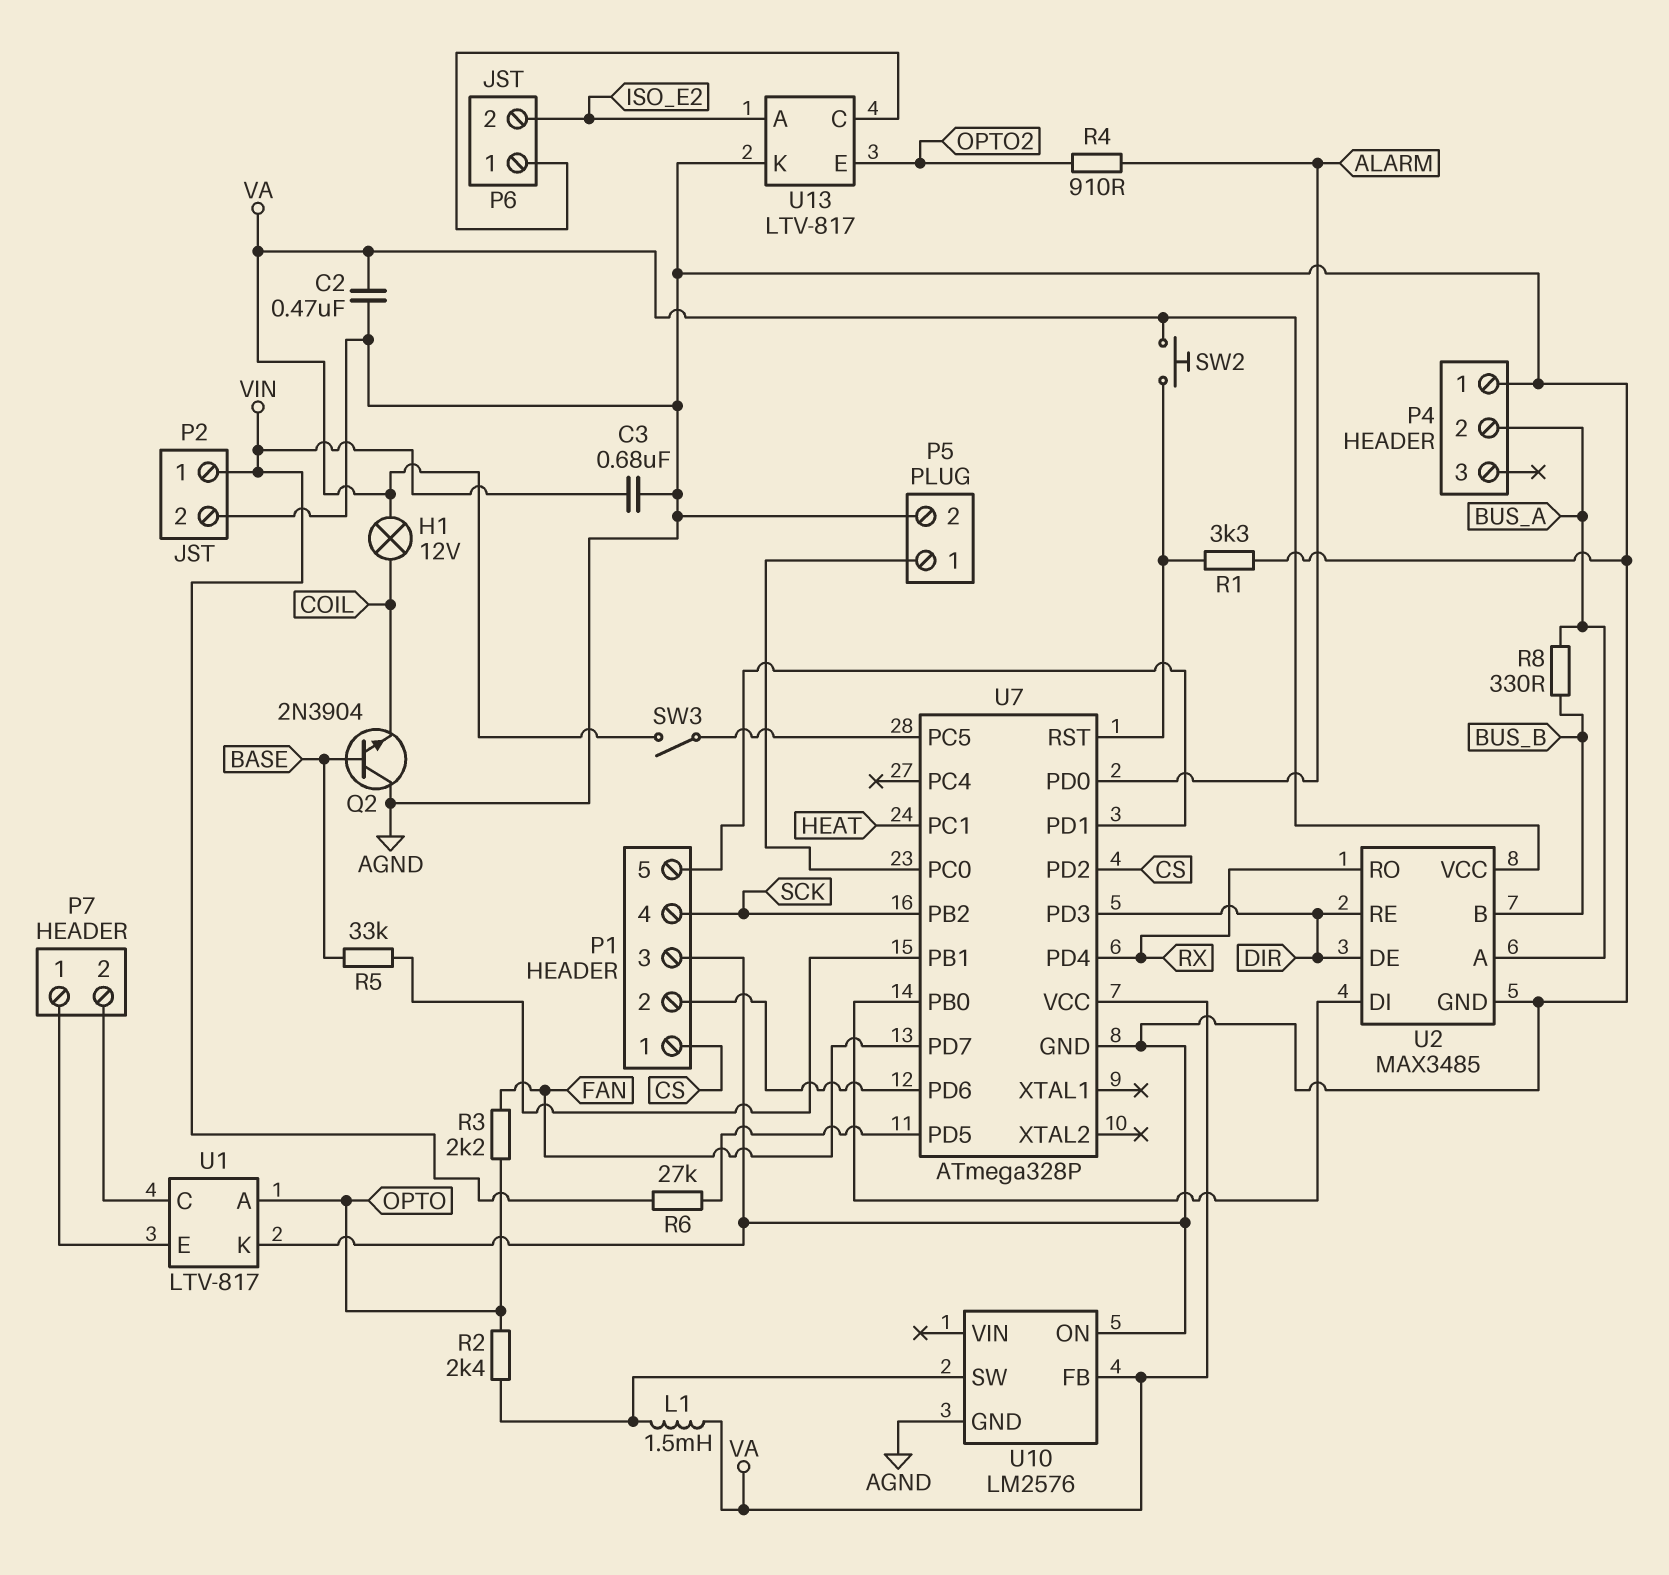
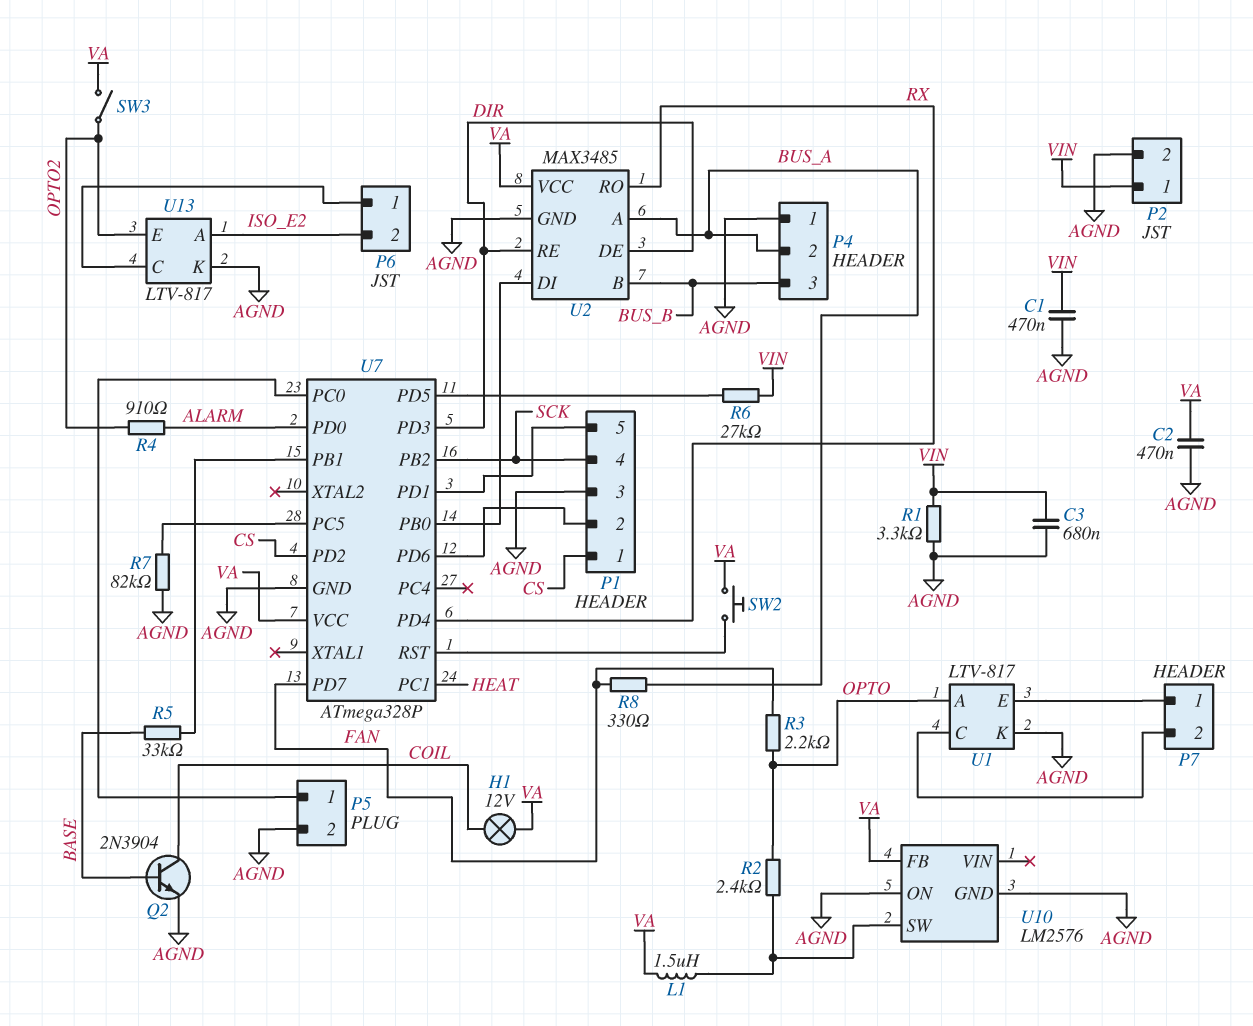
C1: none -> 470nF (AGND, VIN)
L1: 1.5mH (U10/SW, VA) -> 1.5uH (U10/SW, VA)
P4 pin 3: none -> BUS_B
Q2: NPN 2N3904 (B BASE, C AGND, E COIL) -> NPN 2N3904 (B BASE, C COIL, E AGND)
R1: 3.3k (AGND, U7/RST) -> 3.3k (AGND, VIN)
R7: none -> 82k (AGND, U7/PC5)
R8: 330 (BUS_A, BUS_B) -> 330 (BUS_A, FAN)
SW3: switch (U7/PC5, VA) -> switch (OPTO2, VA)

